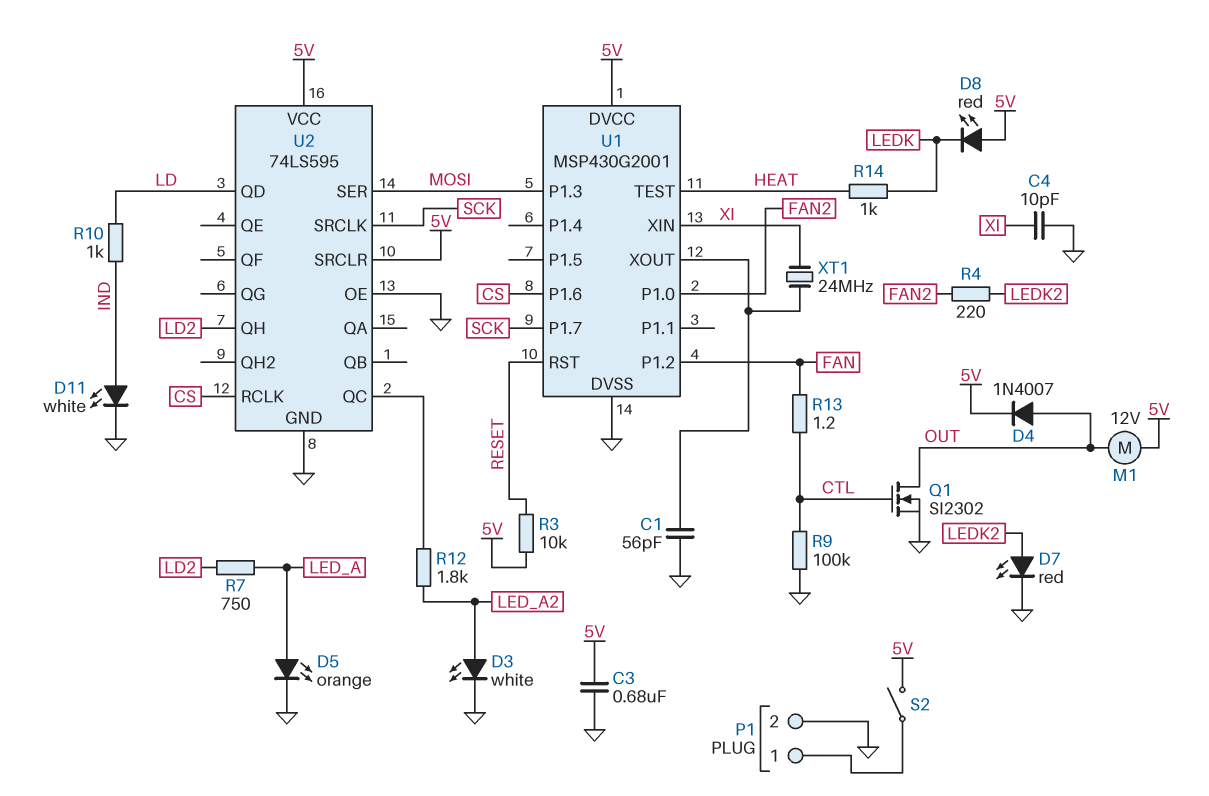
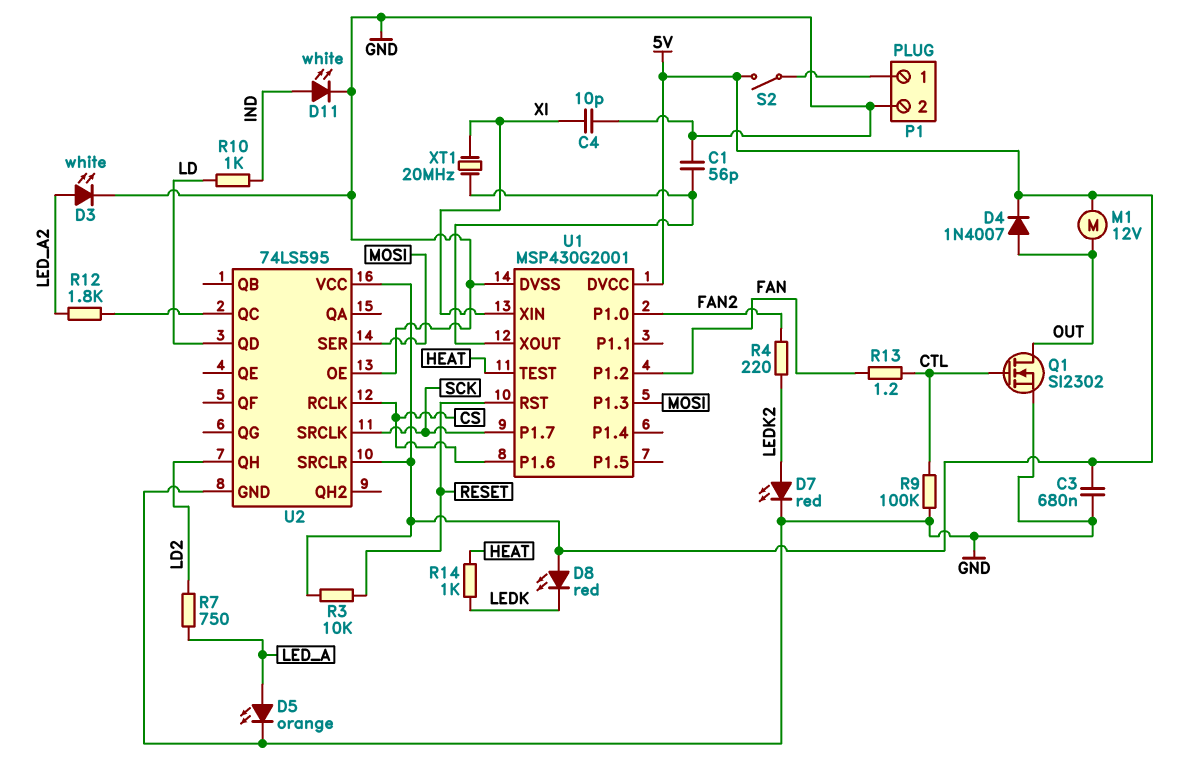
XT1: 24MHz (U1/XOUT, XI) -> 20MHz (U1/XOUT, XI)

